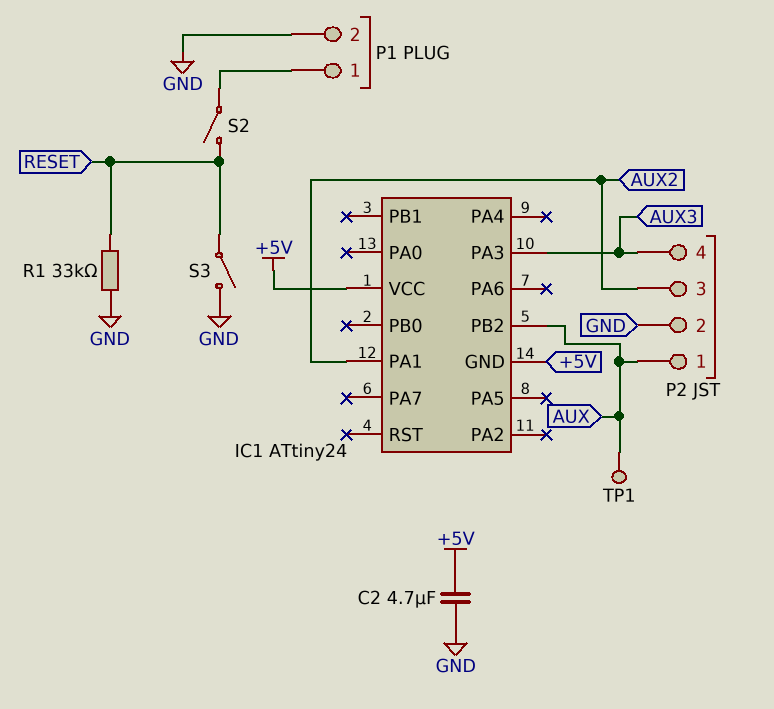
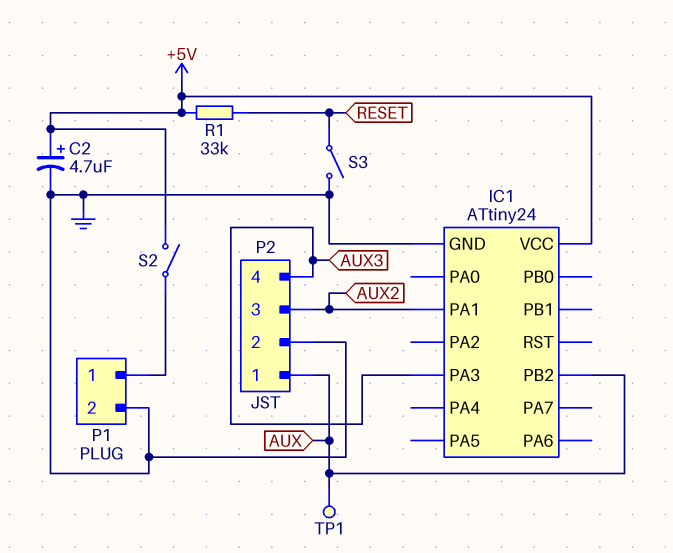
C2: 4.7uF (+5V, GND) -> 4.7uF (plus +5V, minus GND)
IC1 pin GND: +5V -> GND
R1: 33k (GND, RESET) -> 33k (+5V, RESET)
S2: switch (P1/1, RESET) -> switch (+5V, P1/1)

